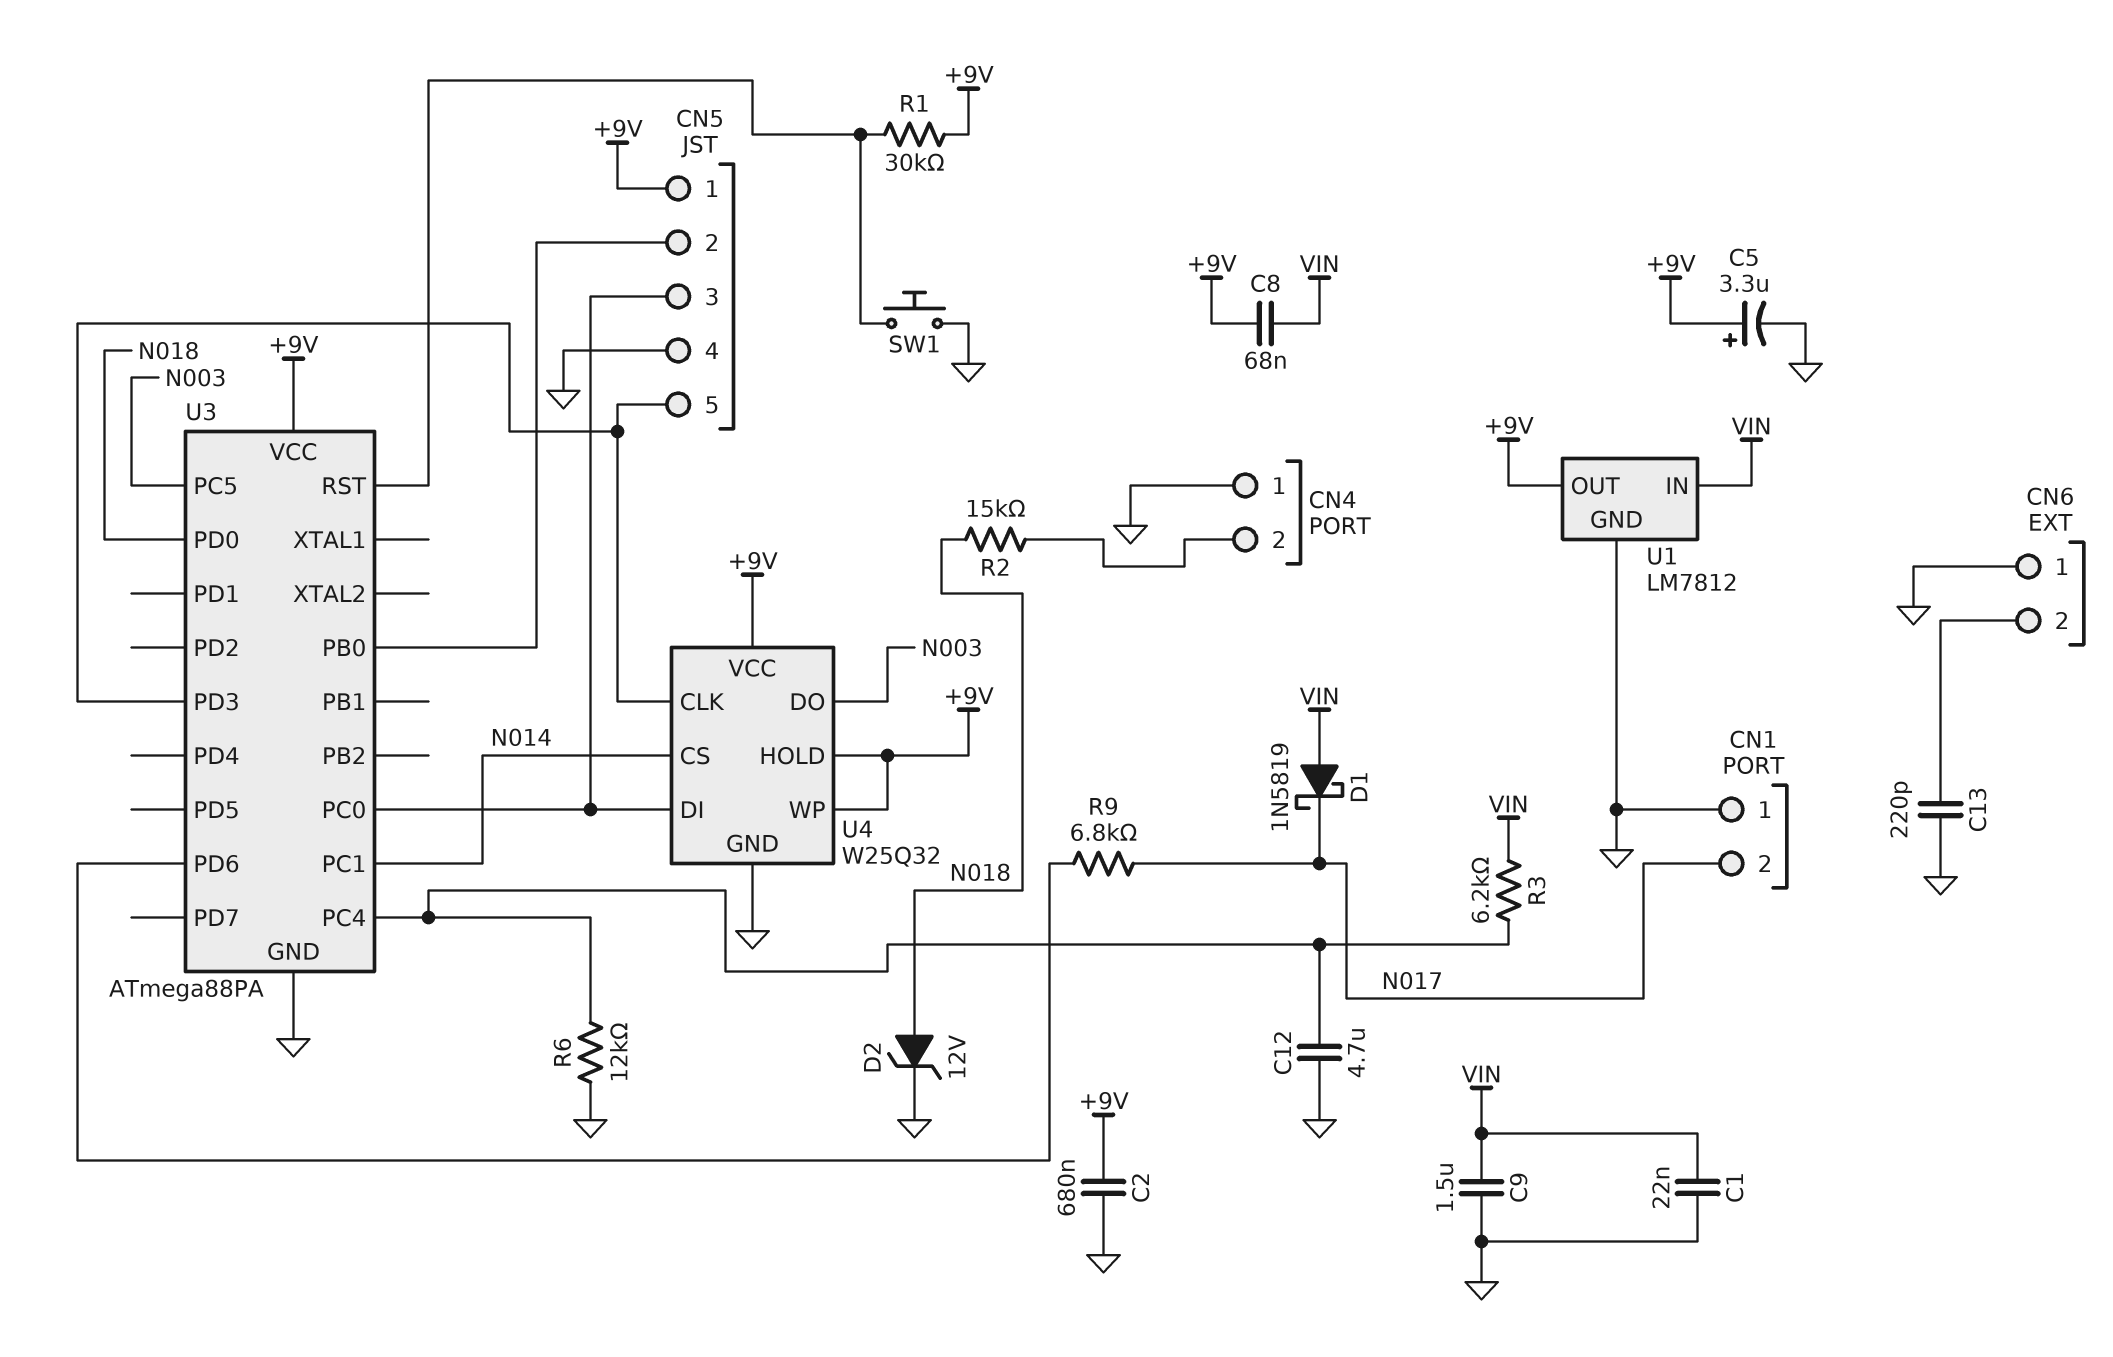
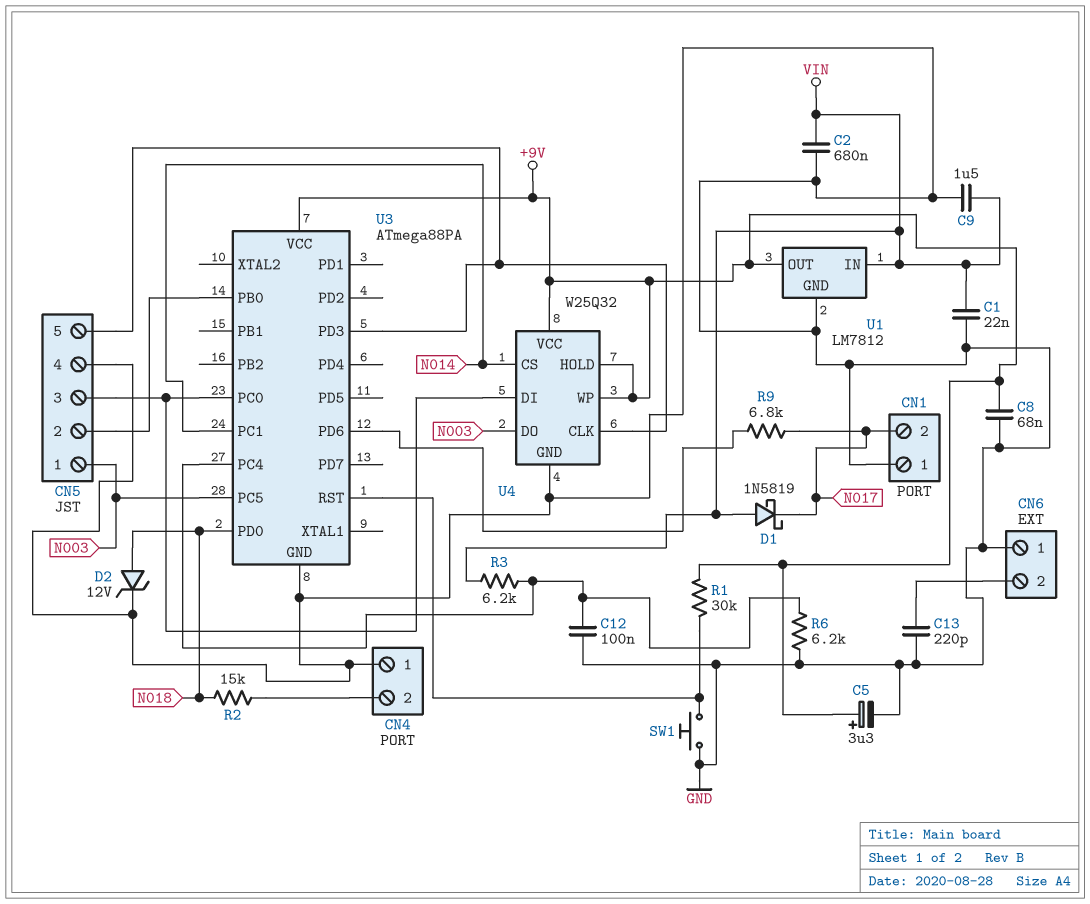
C2: 680nF (+9V, GND) -> 680nF (GND, VIN)
C8: 68nF (+9V, VIN) -> 68nF (+9V, GND)
C12: 4.7uF (GND, U3/PC4) -> 100nF (GND, U3/PC4)
CN5 pin 1: +9V -> N003
R6: 12k (GND, U3/PC4) -> 6.2k (GND, U3/PC4)

